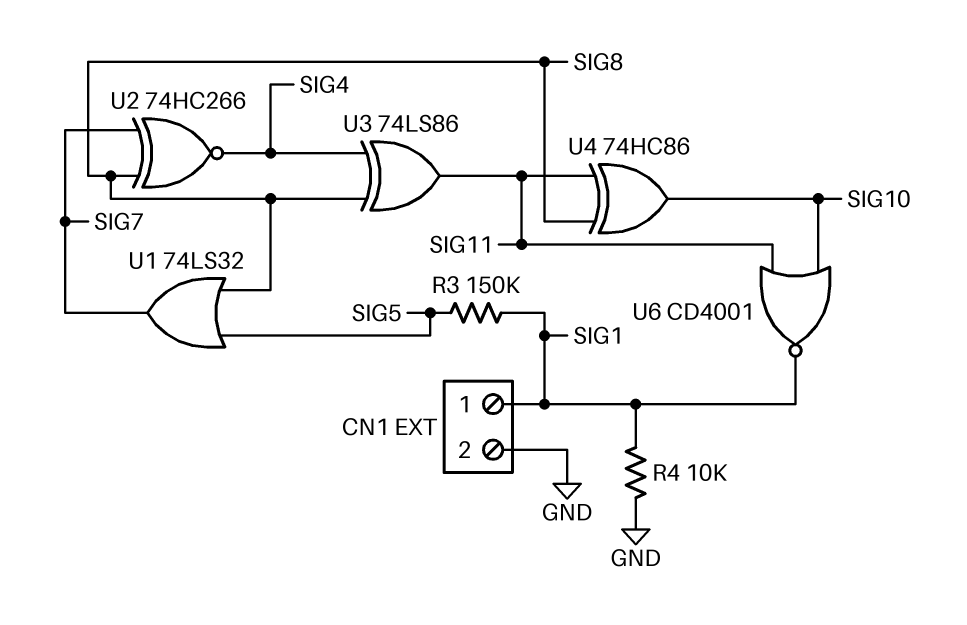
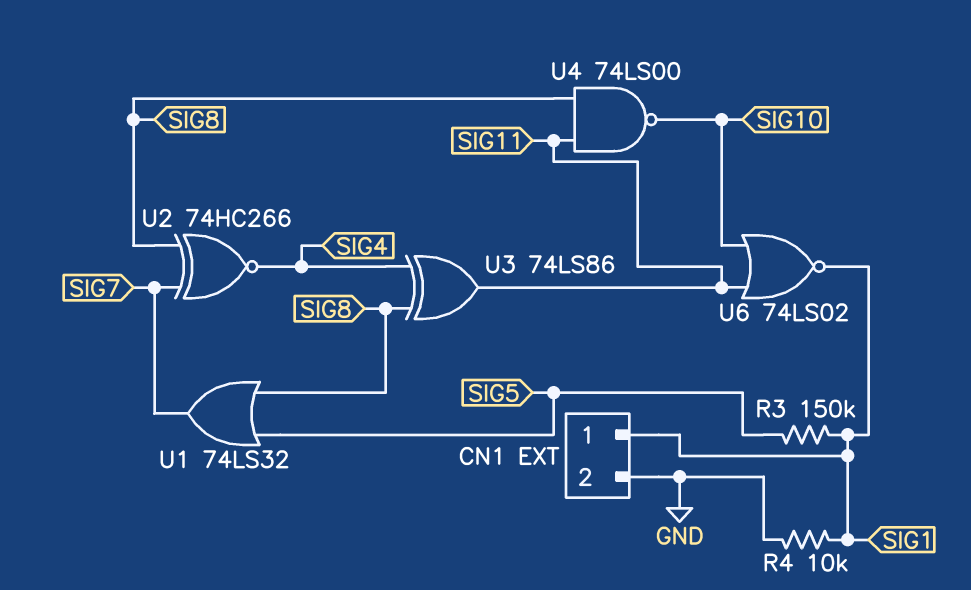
U4: XOR 74HC86 (in SIG8, in SIG11, out SIG10) -> NAND 74LS00 (in SIG8, in SIG11, out SIG10)
U6: NOR CD4001 (in SIG10, in SIG11, out SIG1) -> NOR 74LS02 (in SIG10, in SIG11, out SIG1)

